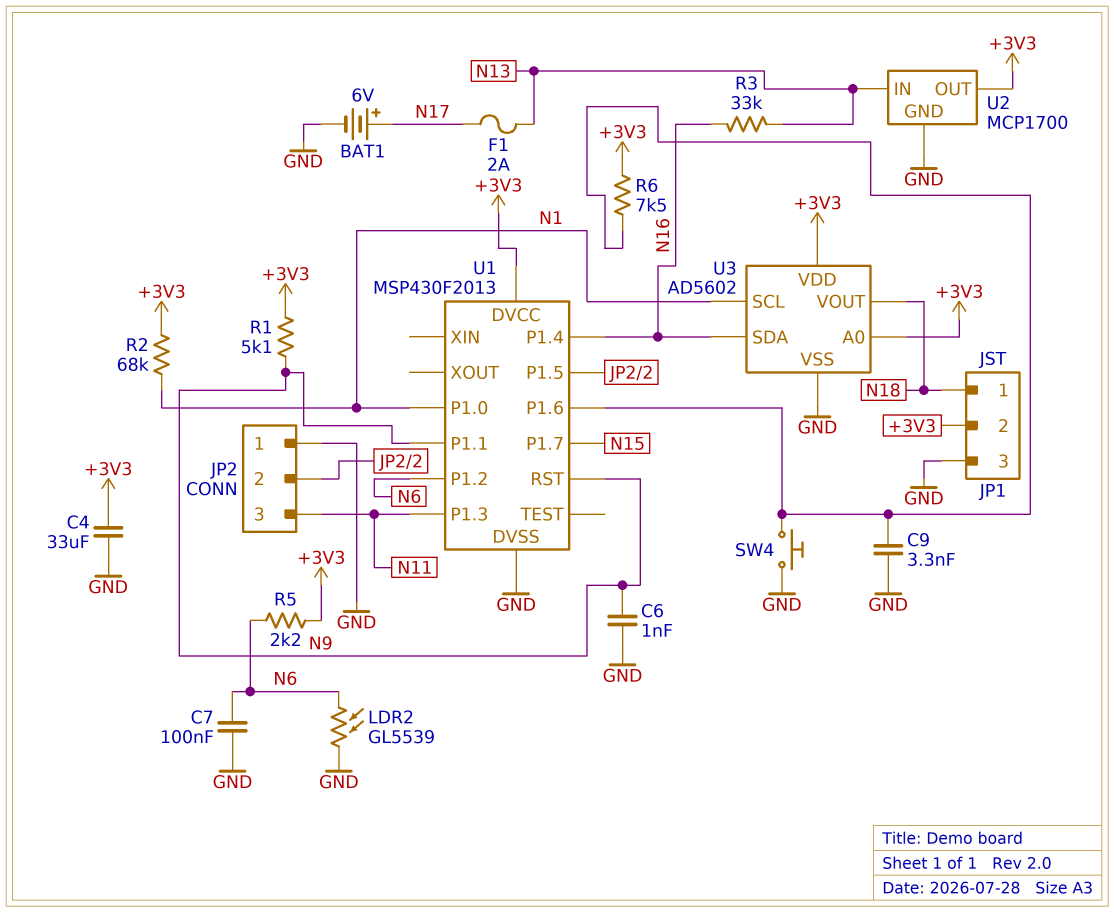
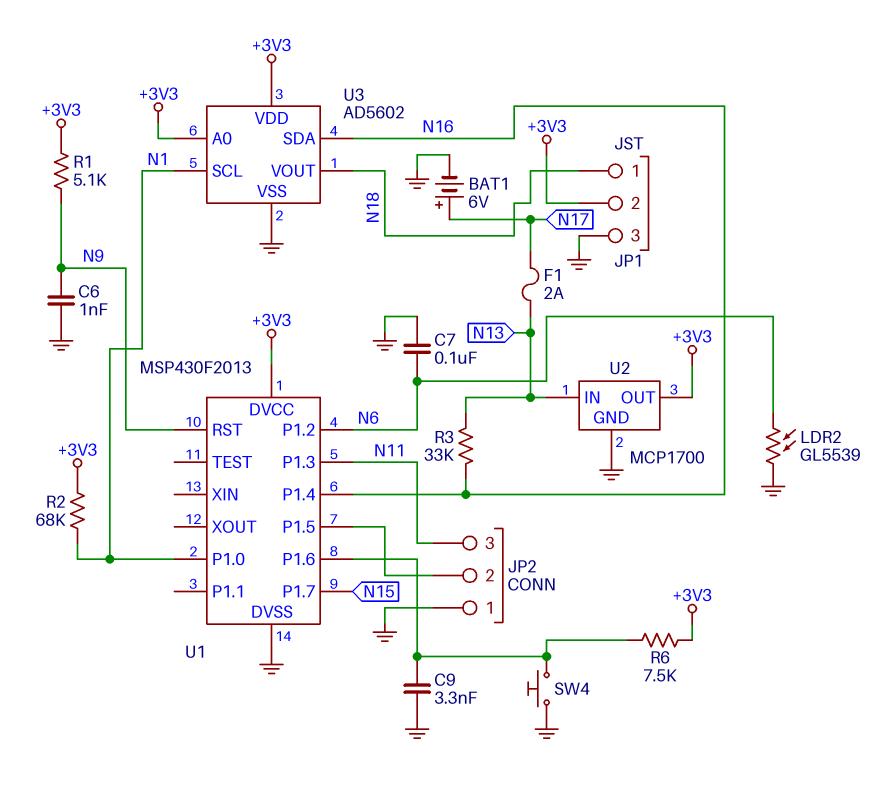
C4: 33uF (+3V3, GND) -> none
R5: 2.2k (+3V3, N6) -> none
U1 pin P1.1: N9 -> none

